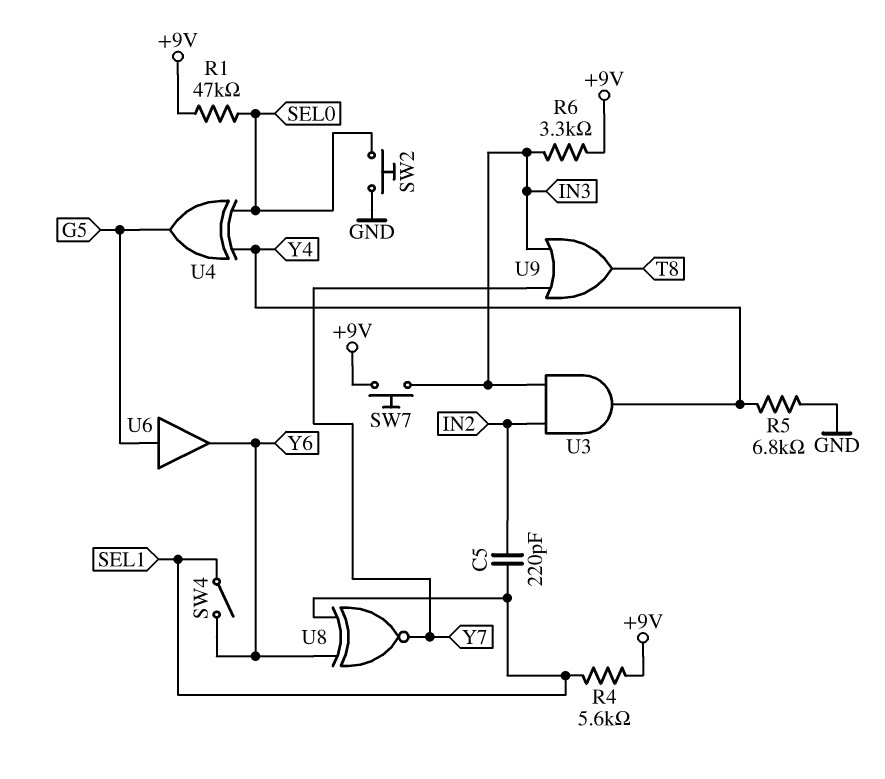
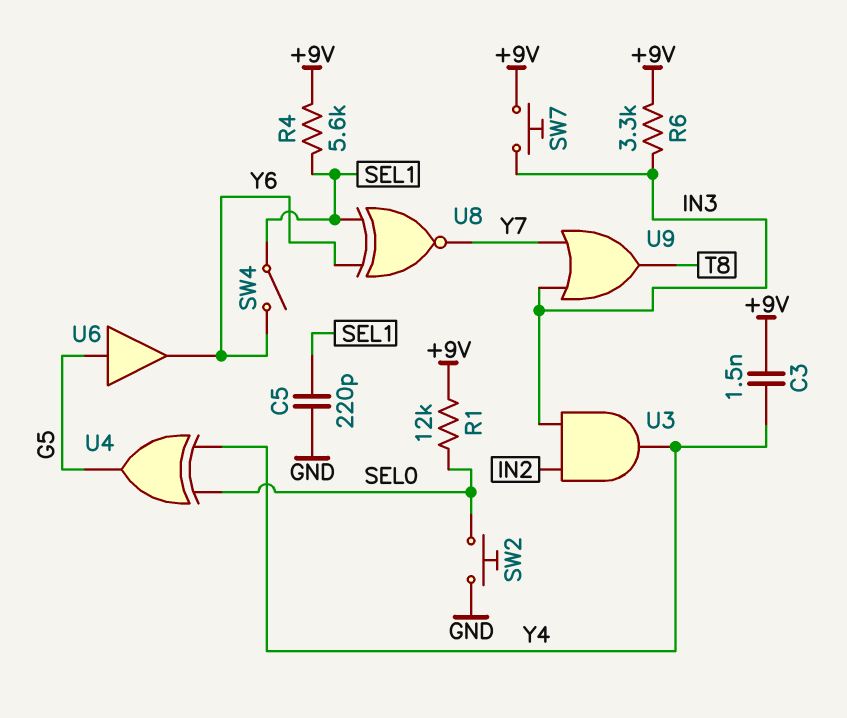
C3: none -> 1.5nF (+9V, Y4)
C5: 220pF (IN2, SEL1) -> 220pF (GND, SEL1)
R1: 47k (+9V, SEL0) -> 12k (+9V, SEL0)
R5: 6.8k (GND, Y4) -> none

